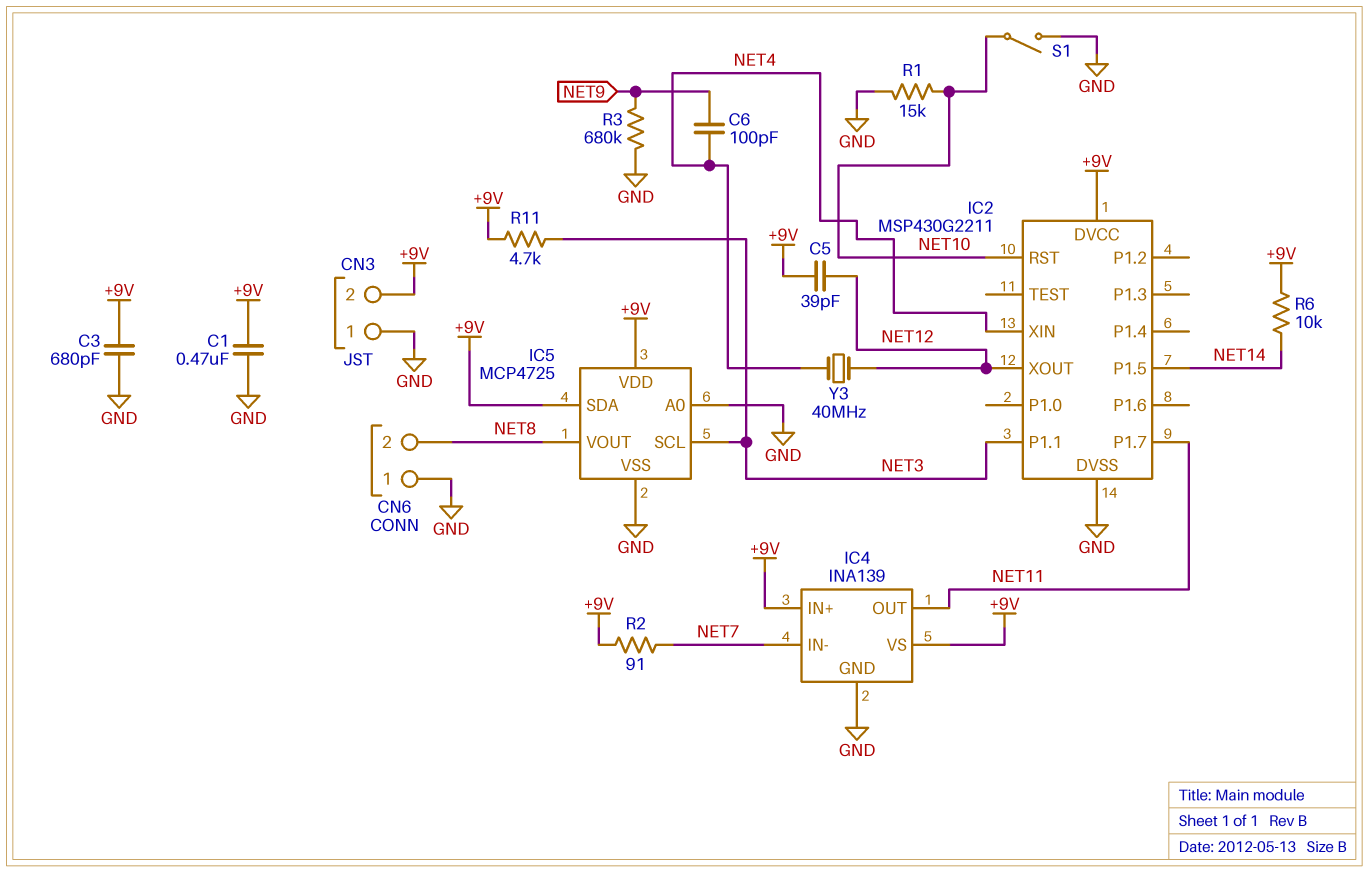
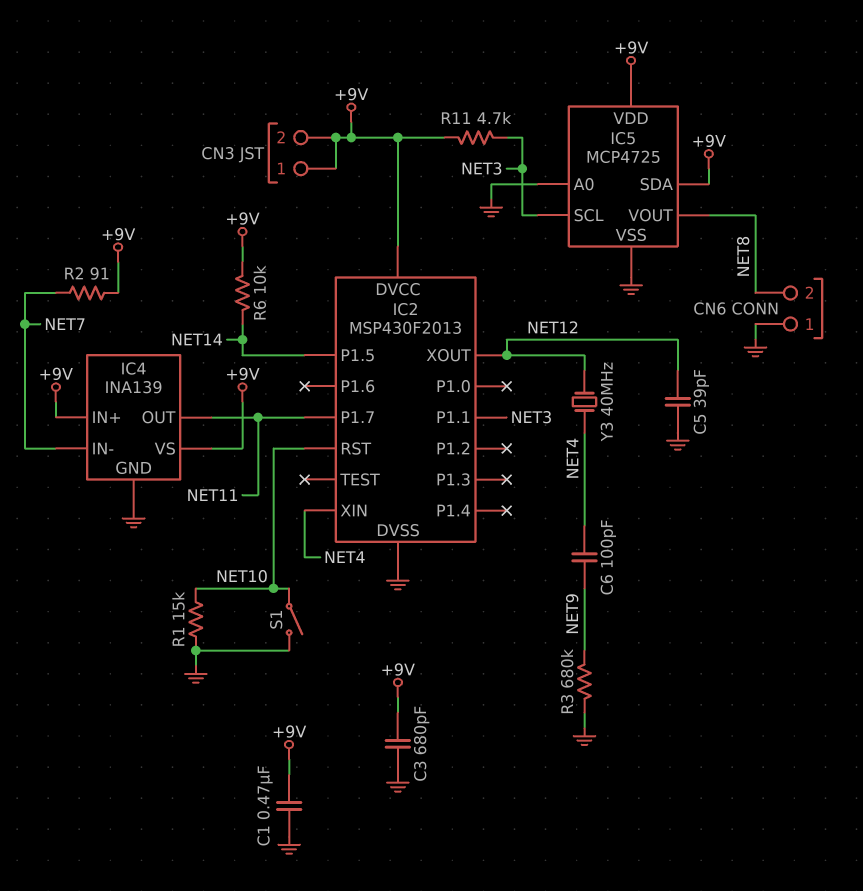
C5: 39pF (+9V, NET12) -> 39pF (GND, NET12)
CN3 pin 1: GND -> +9V
IC2: MSP430G2211 -> MSP430F2013

